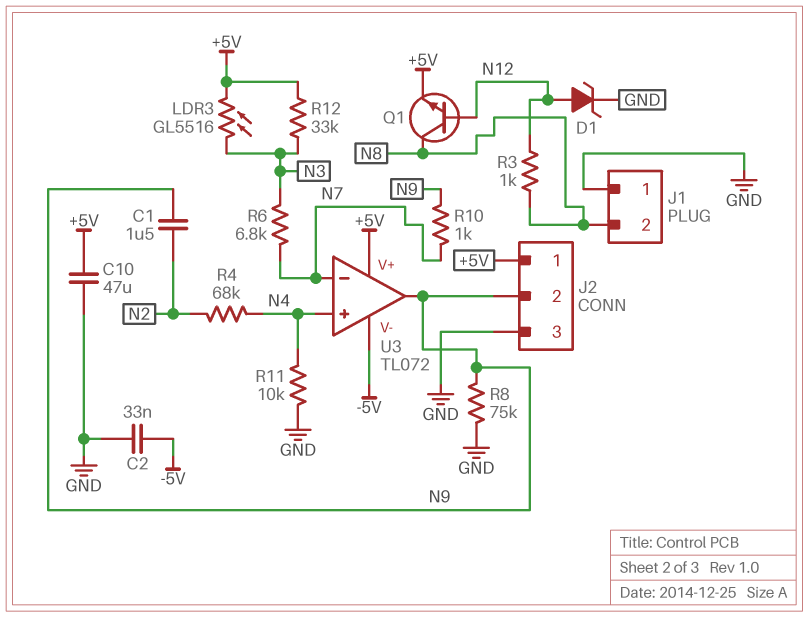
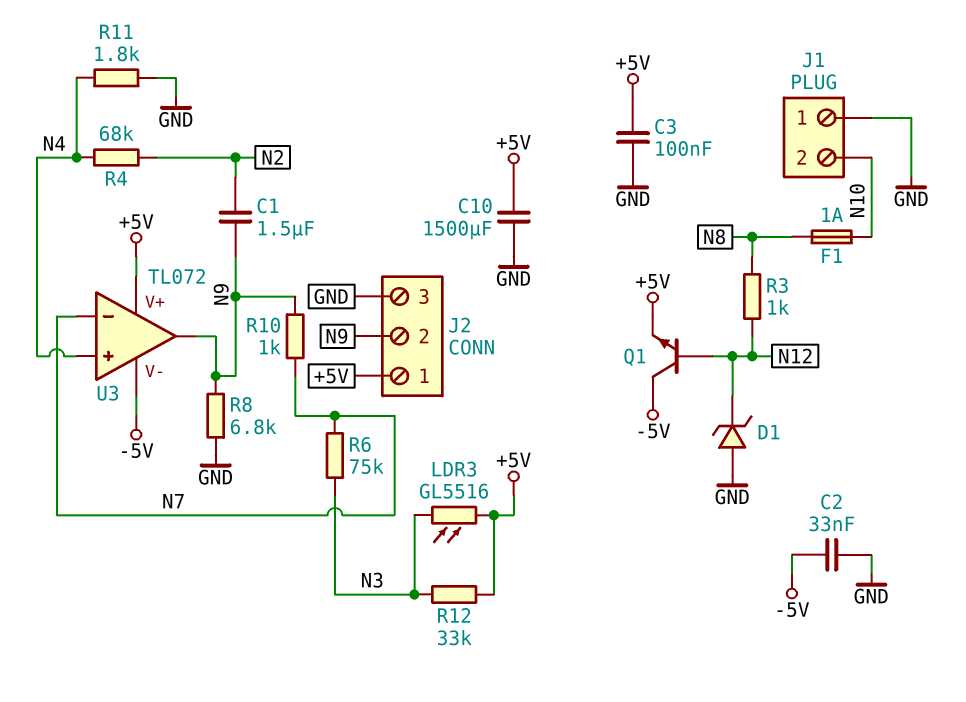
C3: none -> 100nF (+5V, GND)
C10: 47uF (+5V, GND) -> 1500uF (+5V, GND)
D1: zener (A N12, K GND) -> zener (A GND, K N12)
F1: none -> 1A (N8, N10)
J1 pin 2: N8 -> N10
Q1: NPN (B N12, C N8, E +5V) -> NPN (B N12, C -5V, E +5V)
R6: 6.8k (N3, N7) -> 75k (N3, N7)
R8: 75k (GND, N9) -> 6.8k (GND, N9)
R11: 10k (GND, N4) -> 1.8k (GND, N4)

